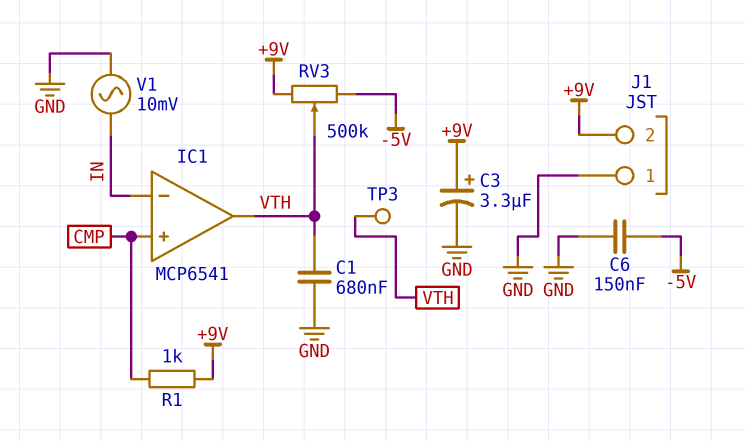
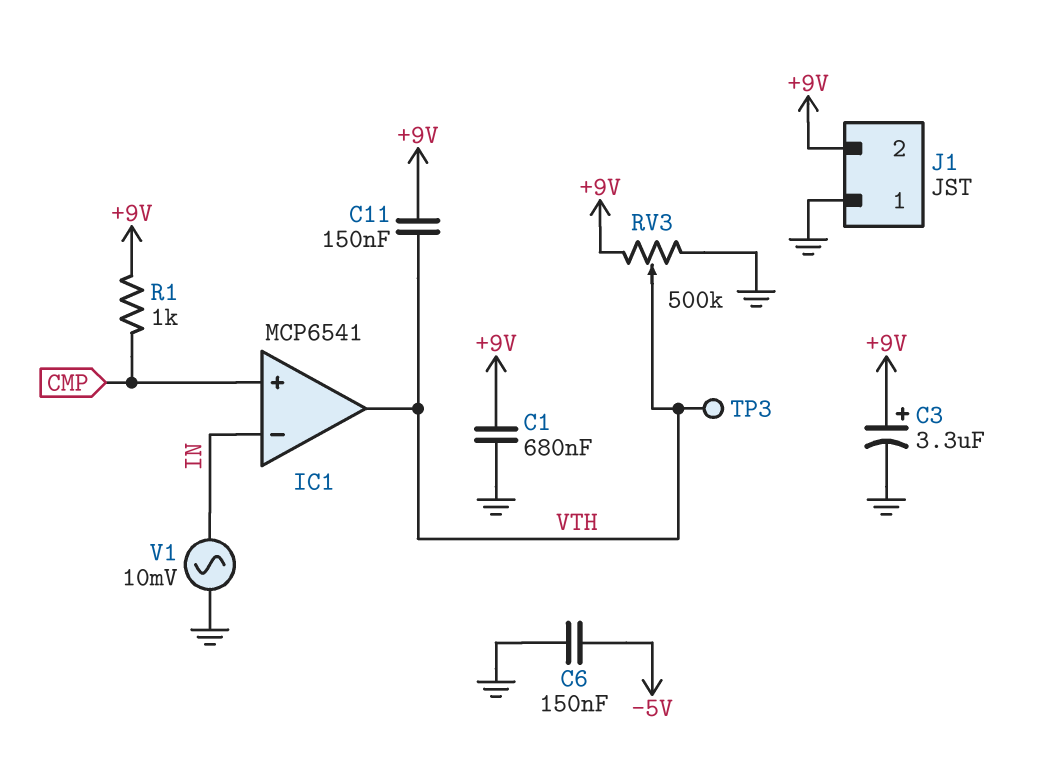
C1: 680nF (GND, VTH) -> 680nF (+9V, GND)
C11: none -> 150nF (+9V, VTH)
RV3: 500k (+9V, -5V, wiper VTH) -> 500k (+9V, GND, wiper VTH)

